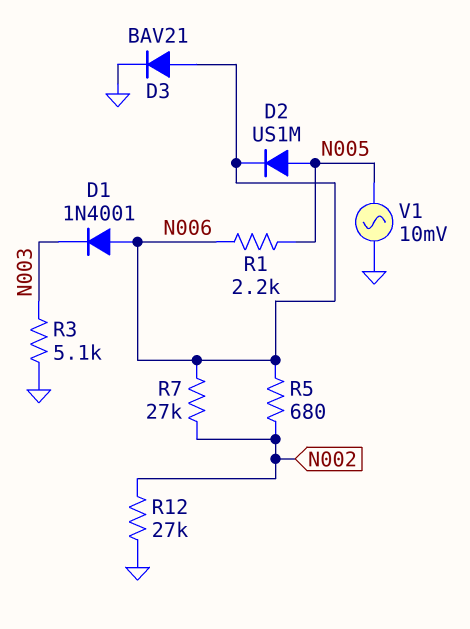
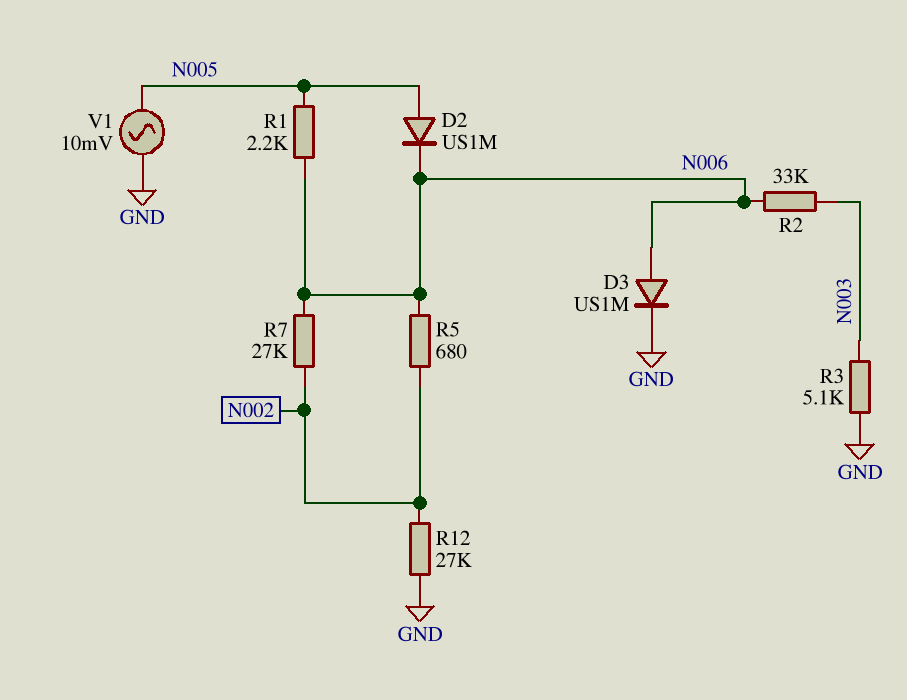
D1: diode 1N4001 (A N006, K N003) -> none
D3: diode BAV21 (A N006, K GND) -> diode US1M (A N006, K GND)
R2: none -> 33k (N003, N006)

